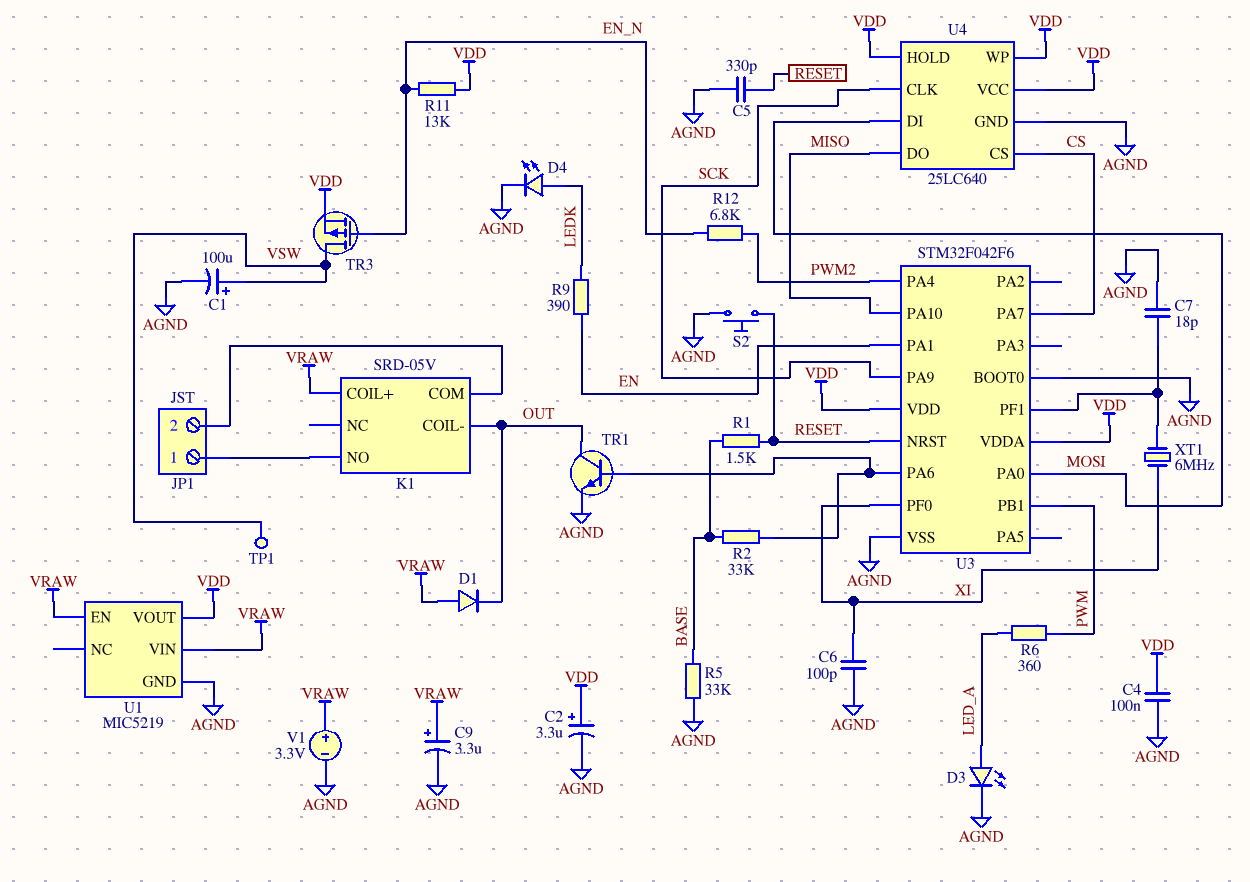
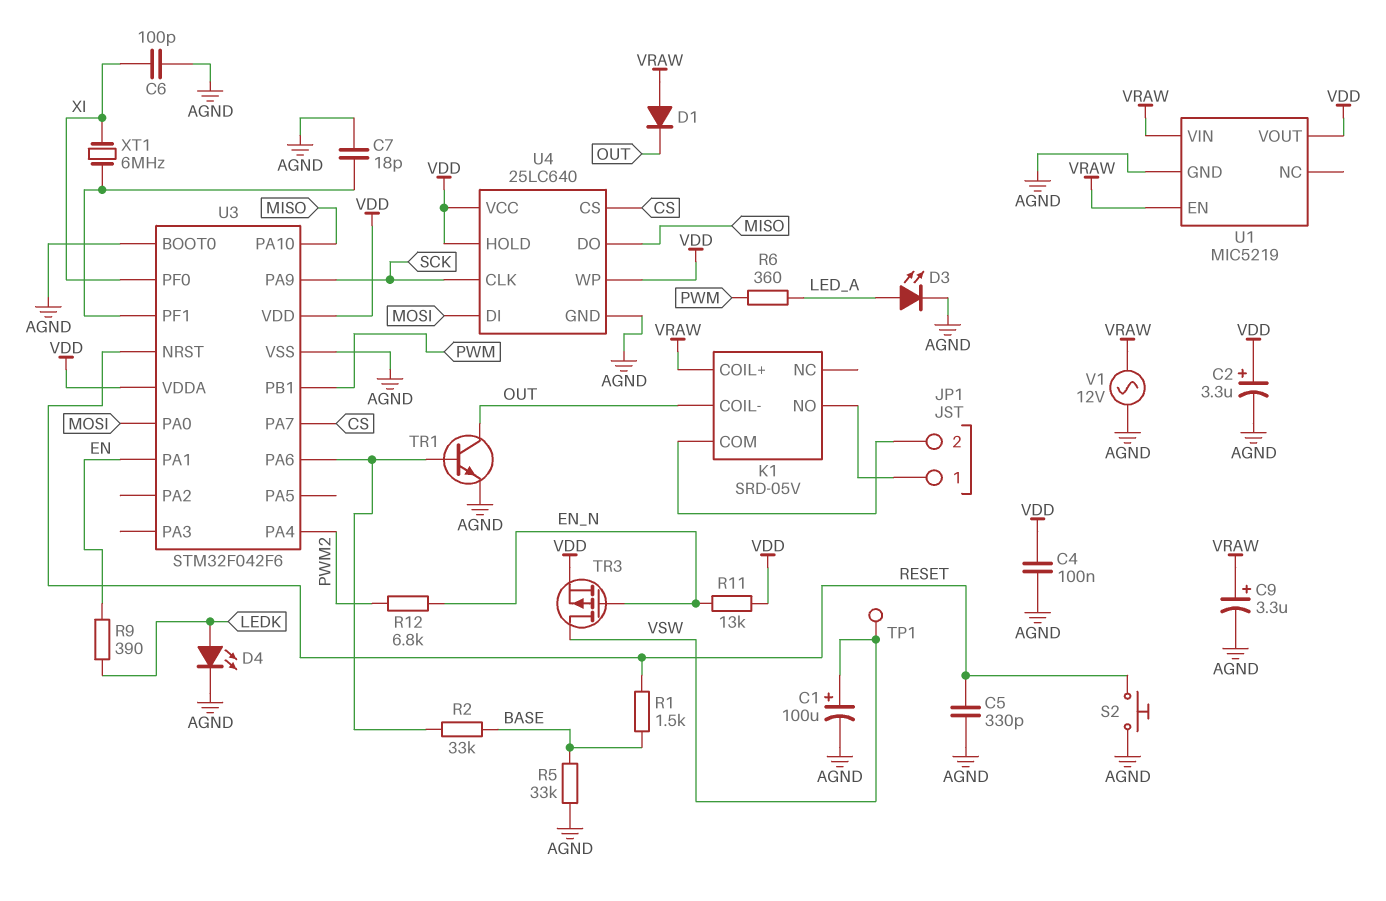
V1: 3.3V (plus VRAW, minus AGND) -> AC 12V (AGND, VRAW)

